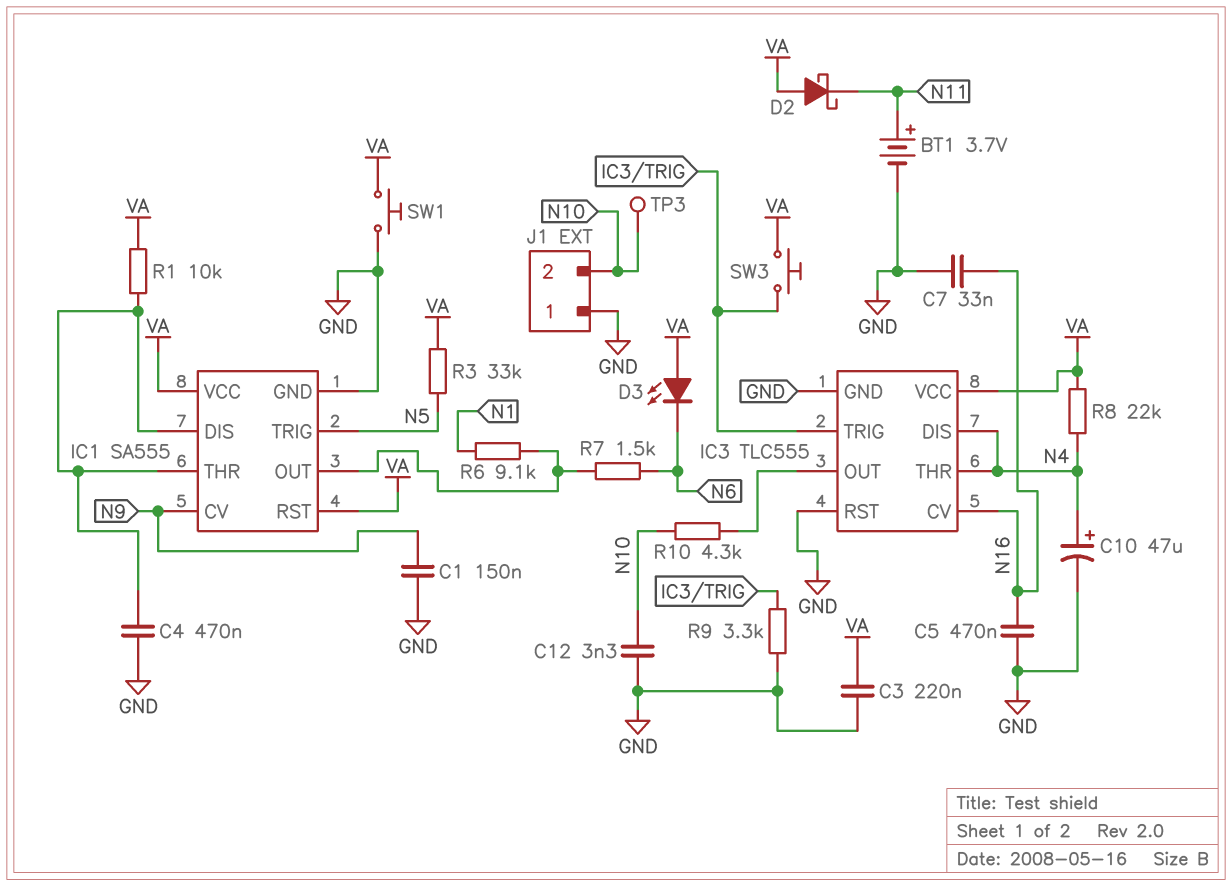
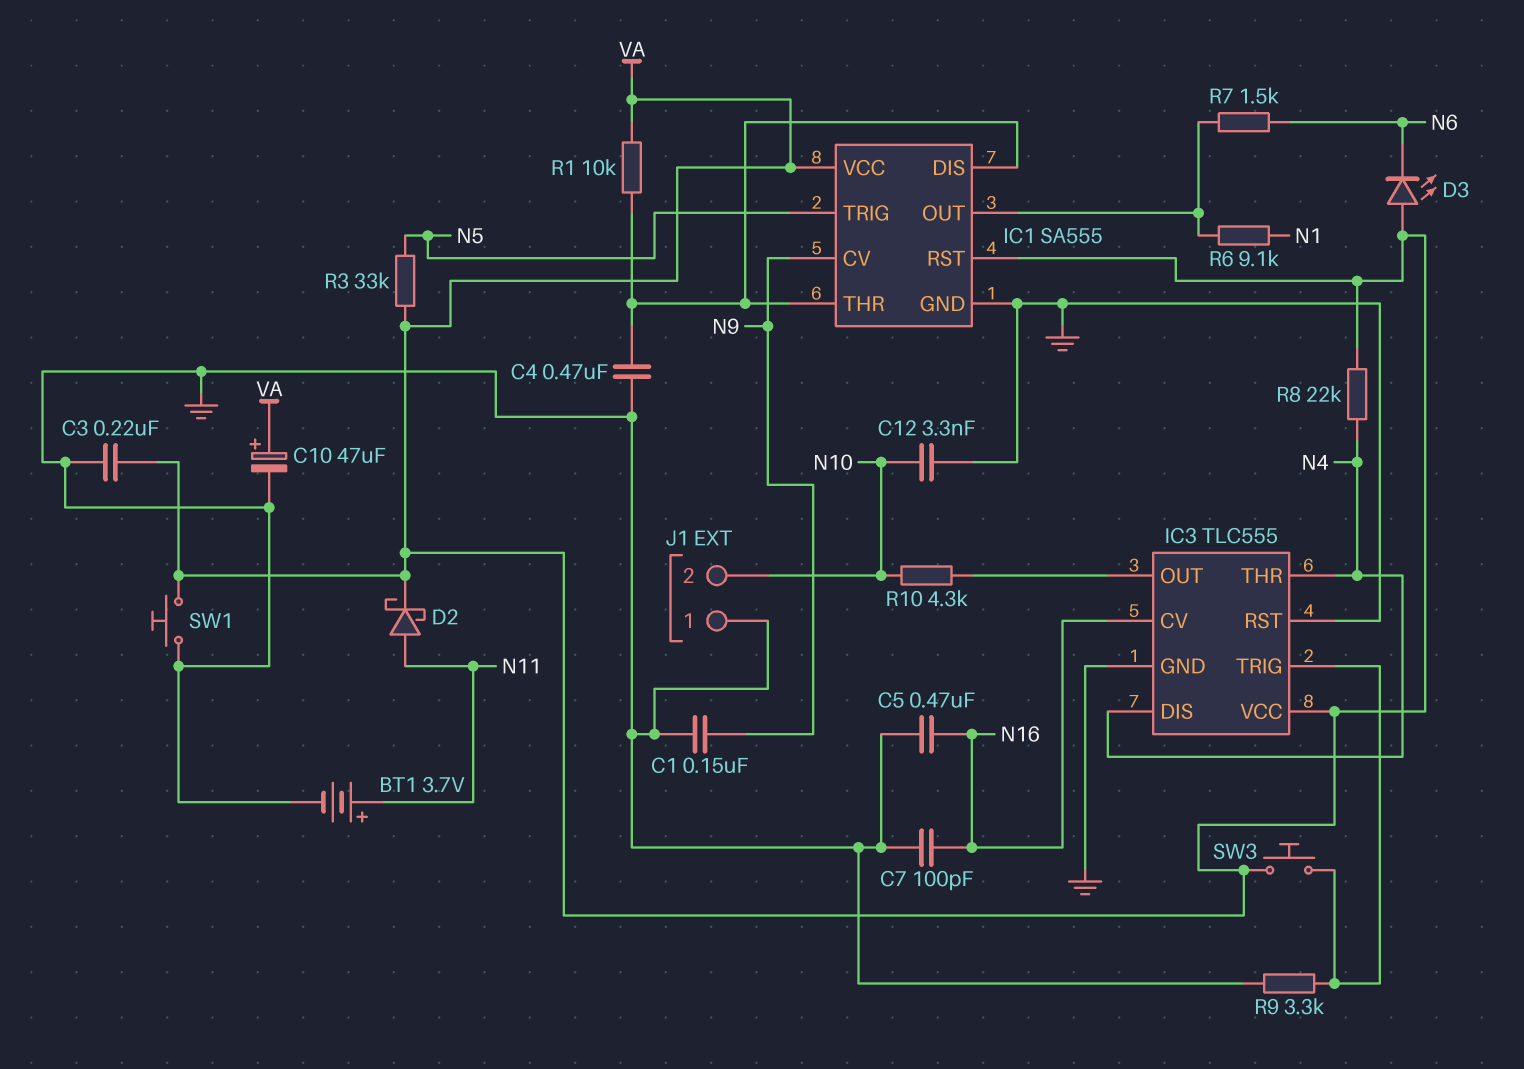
C7: 33nF (GND, N16) -> 100pF (GND, N16)
C10: 47uF (plus N4, minus GND) -> 47uF (plus VA, minus GND)
D2: schottky (A VA, K N11) -> schottky (A N11, K VA)
TP3: test point (N10) -> none

